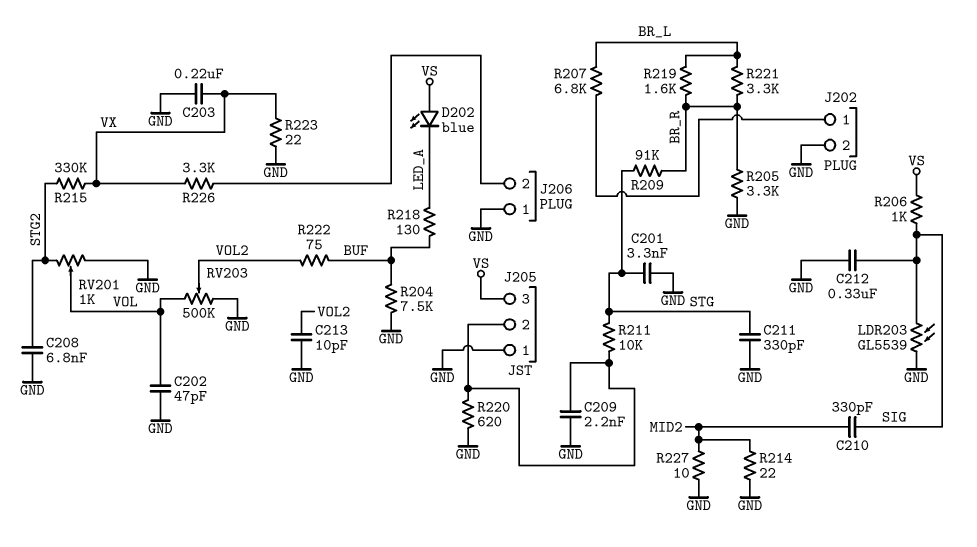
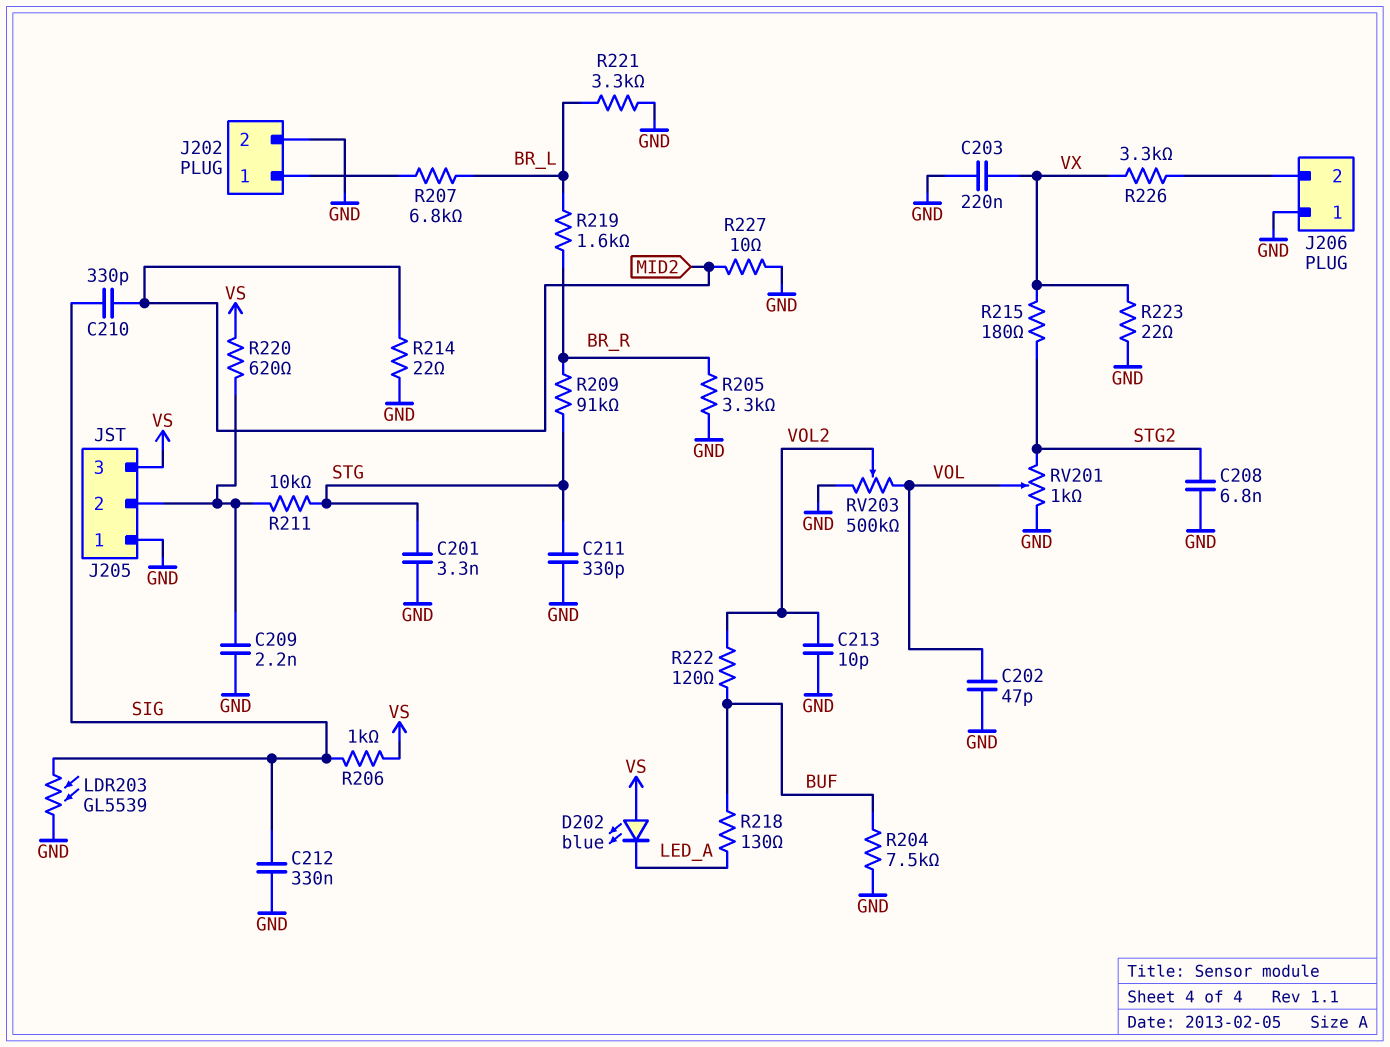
R215: 330k (STG2, VX) -> 180 (STG2, VX)
R220: 620 (GND, J205/2) -> 620 (J205/2, VS)
R221: 3.3k (BR_L, BR_R) -> 3.3k (BR_L, GND)
R222: 75 (BUF, VOL2) -> 120 (BUF, VOL2)

